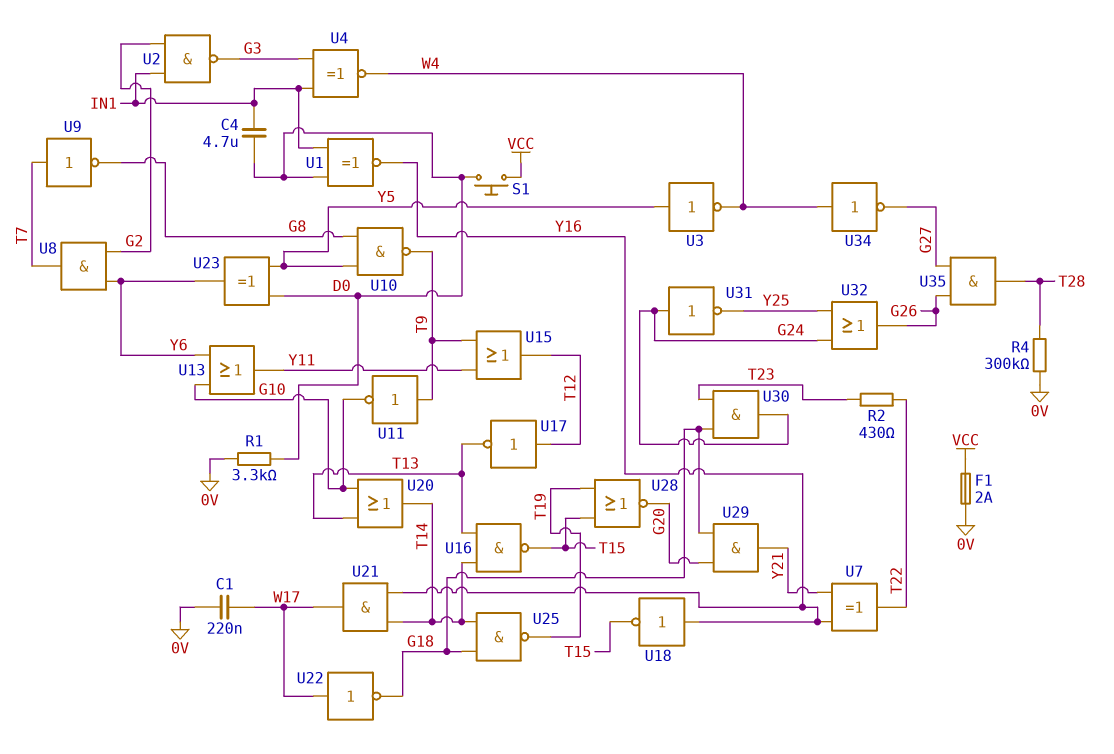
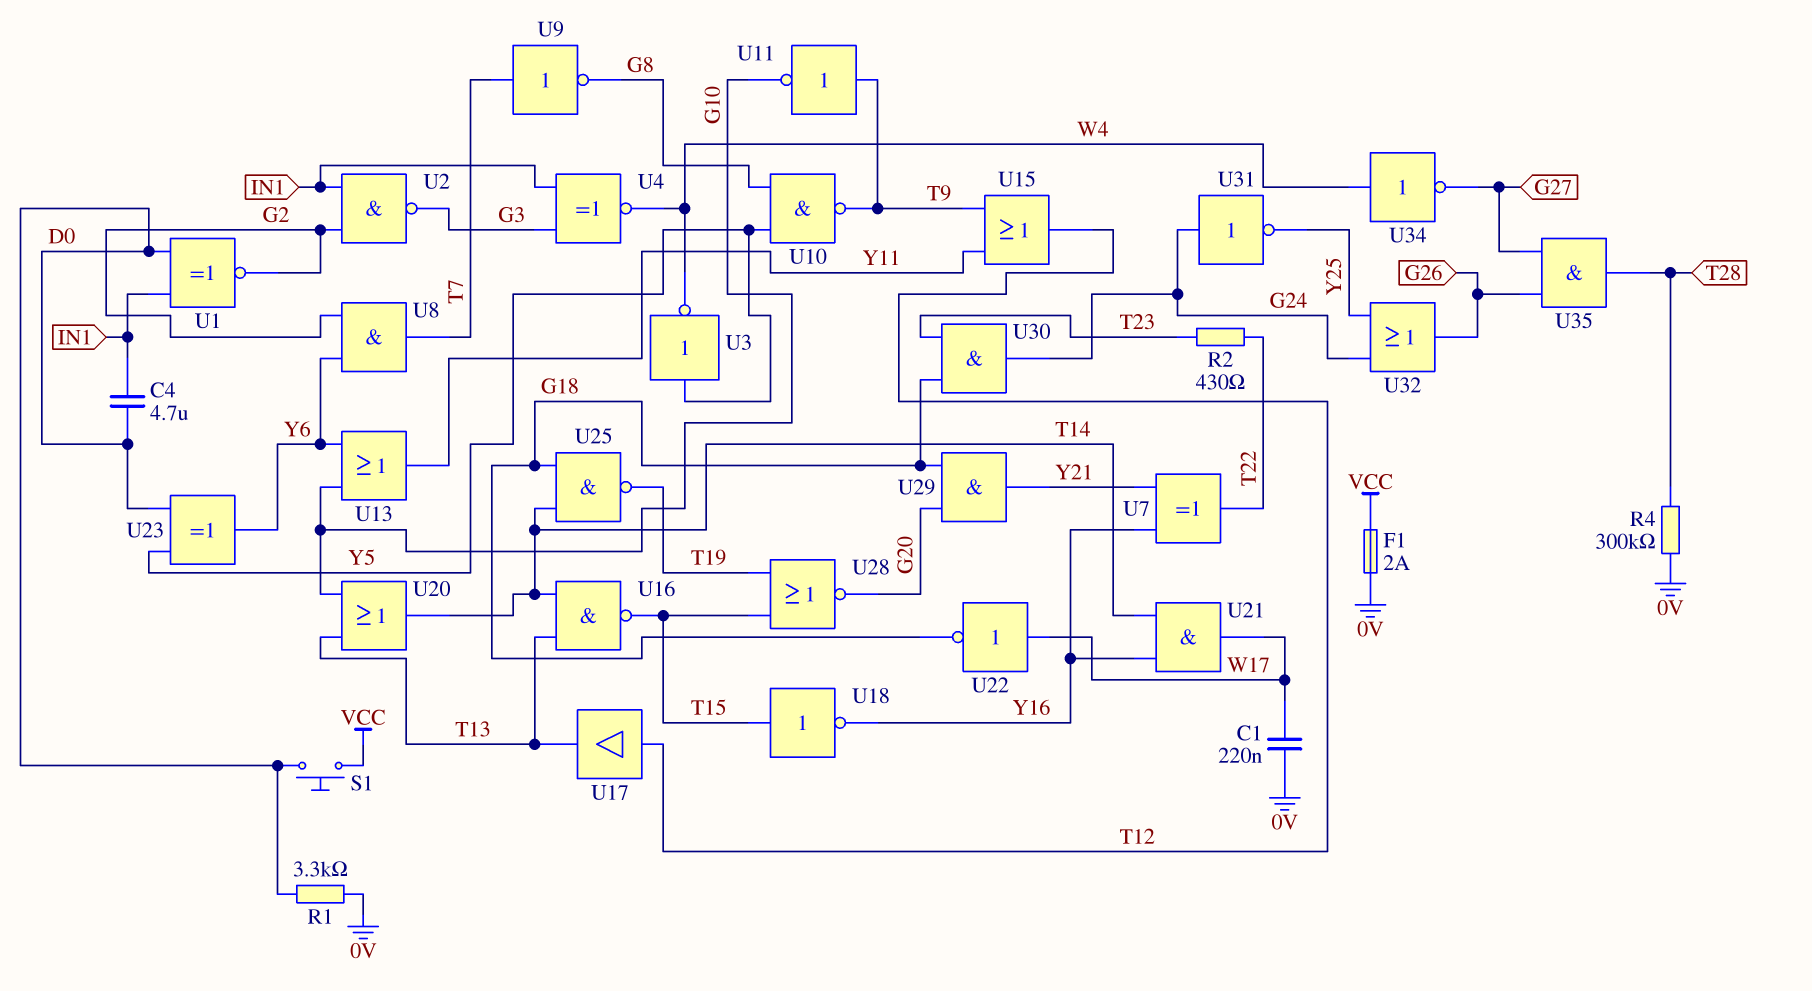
U1: XNOR (in D0, in IN1, out Y16) -> XNOR (in D0, in IN1, out G2)
U17: NOT (in T12, out T13) -> buffer (in T12, out T13)
U18: NOT (in Y16, out T15) -> NOT (in T15, out Y16)

